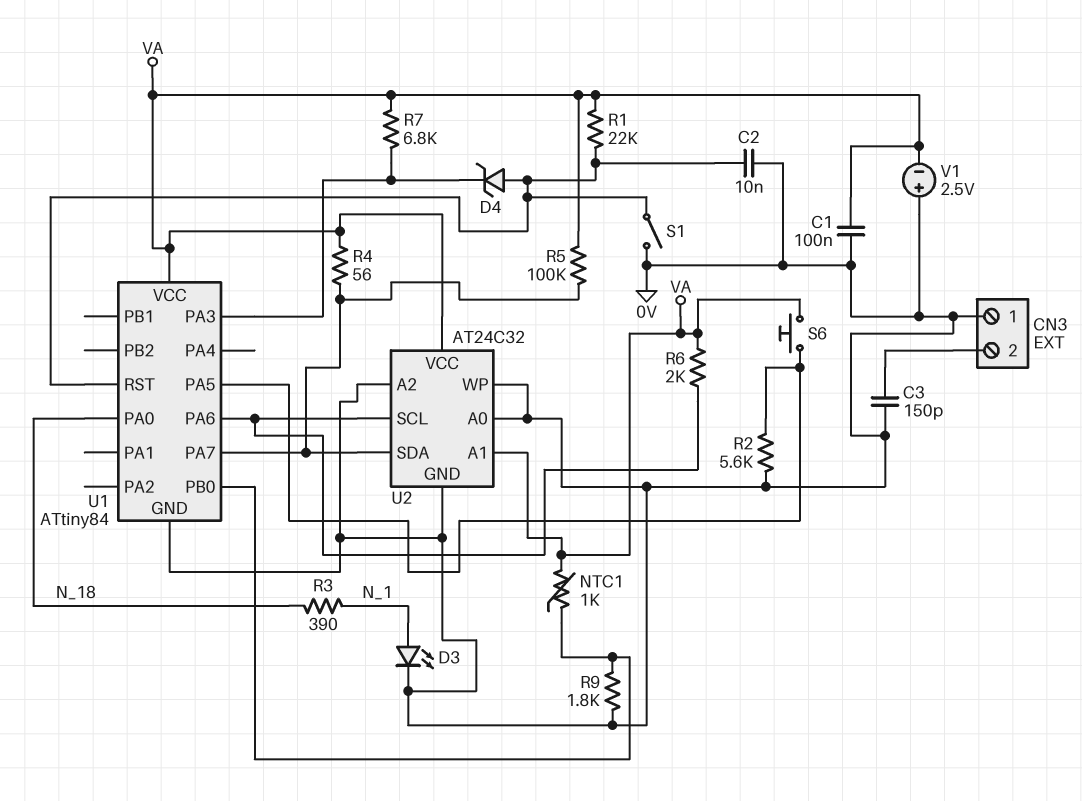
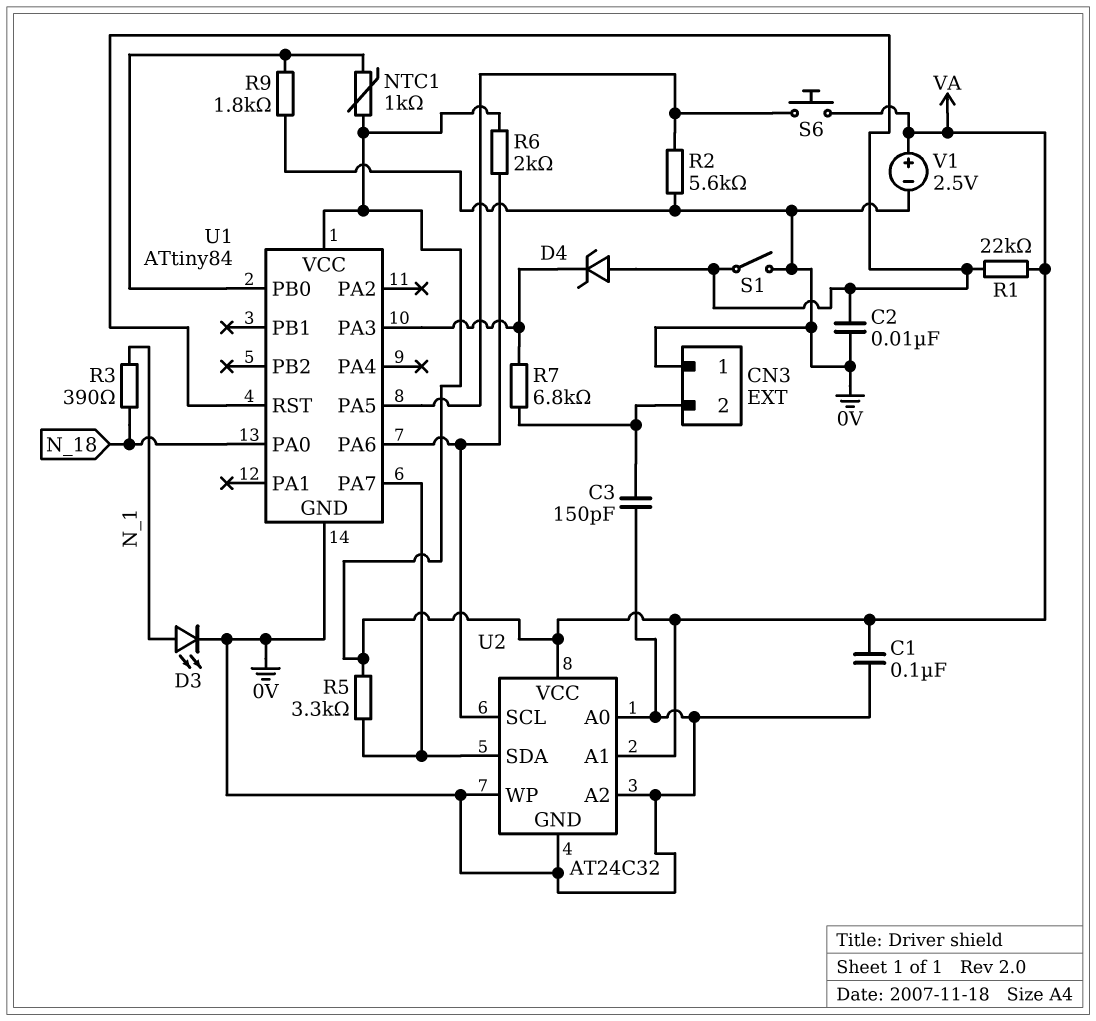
R4: 56 (U1/PA7, VA) -> none
R5: 100k (U1/PA7, VA) -> 3.3k (U1/PA7, VA)
R7: 6.8k (U1/PA3, VA) -> 6.8k (CN3/2, U1/PA3)
V1: 2.5V (plus 0V, minus VA) -> 2.5V (plus VA, minus 0V)

